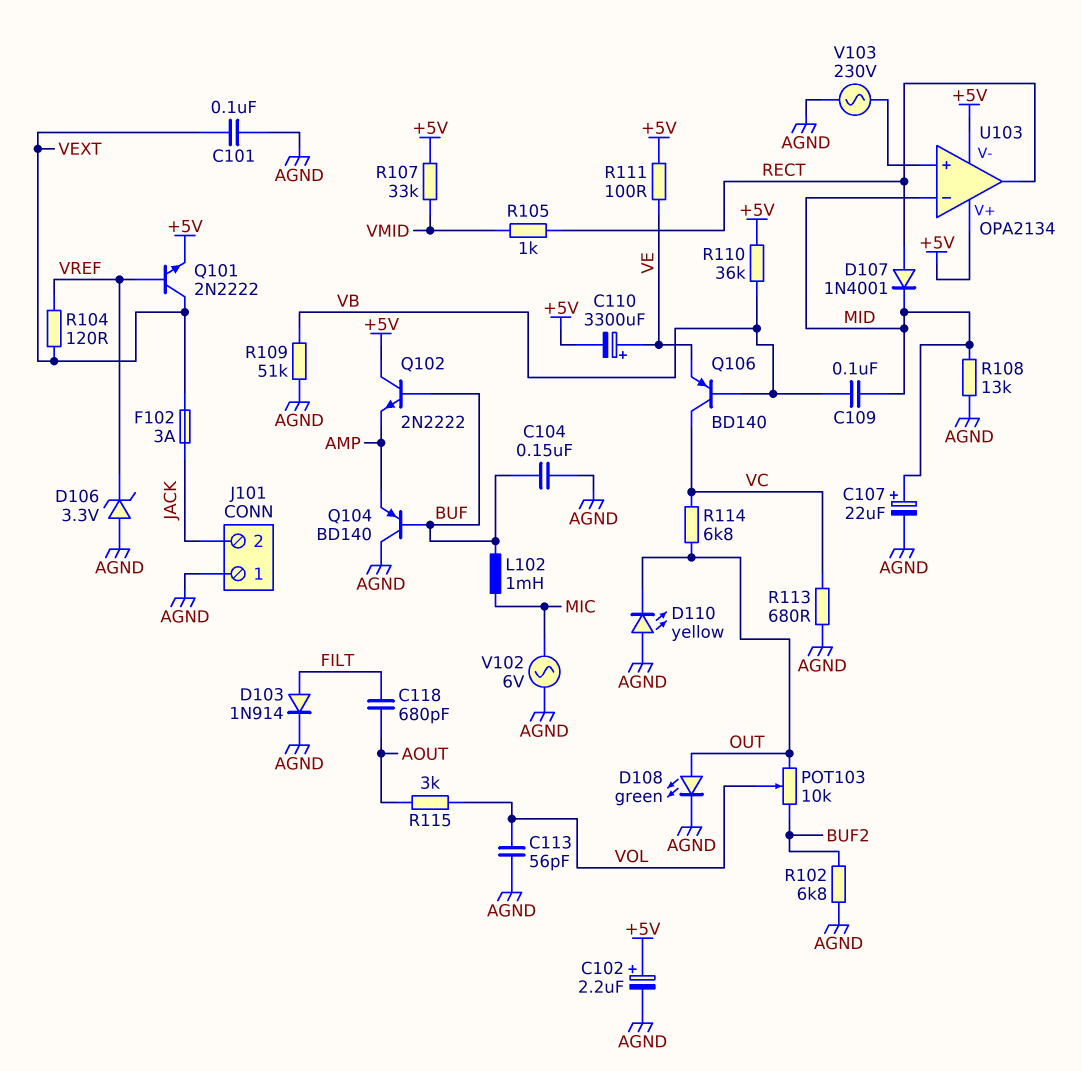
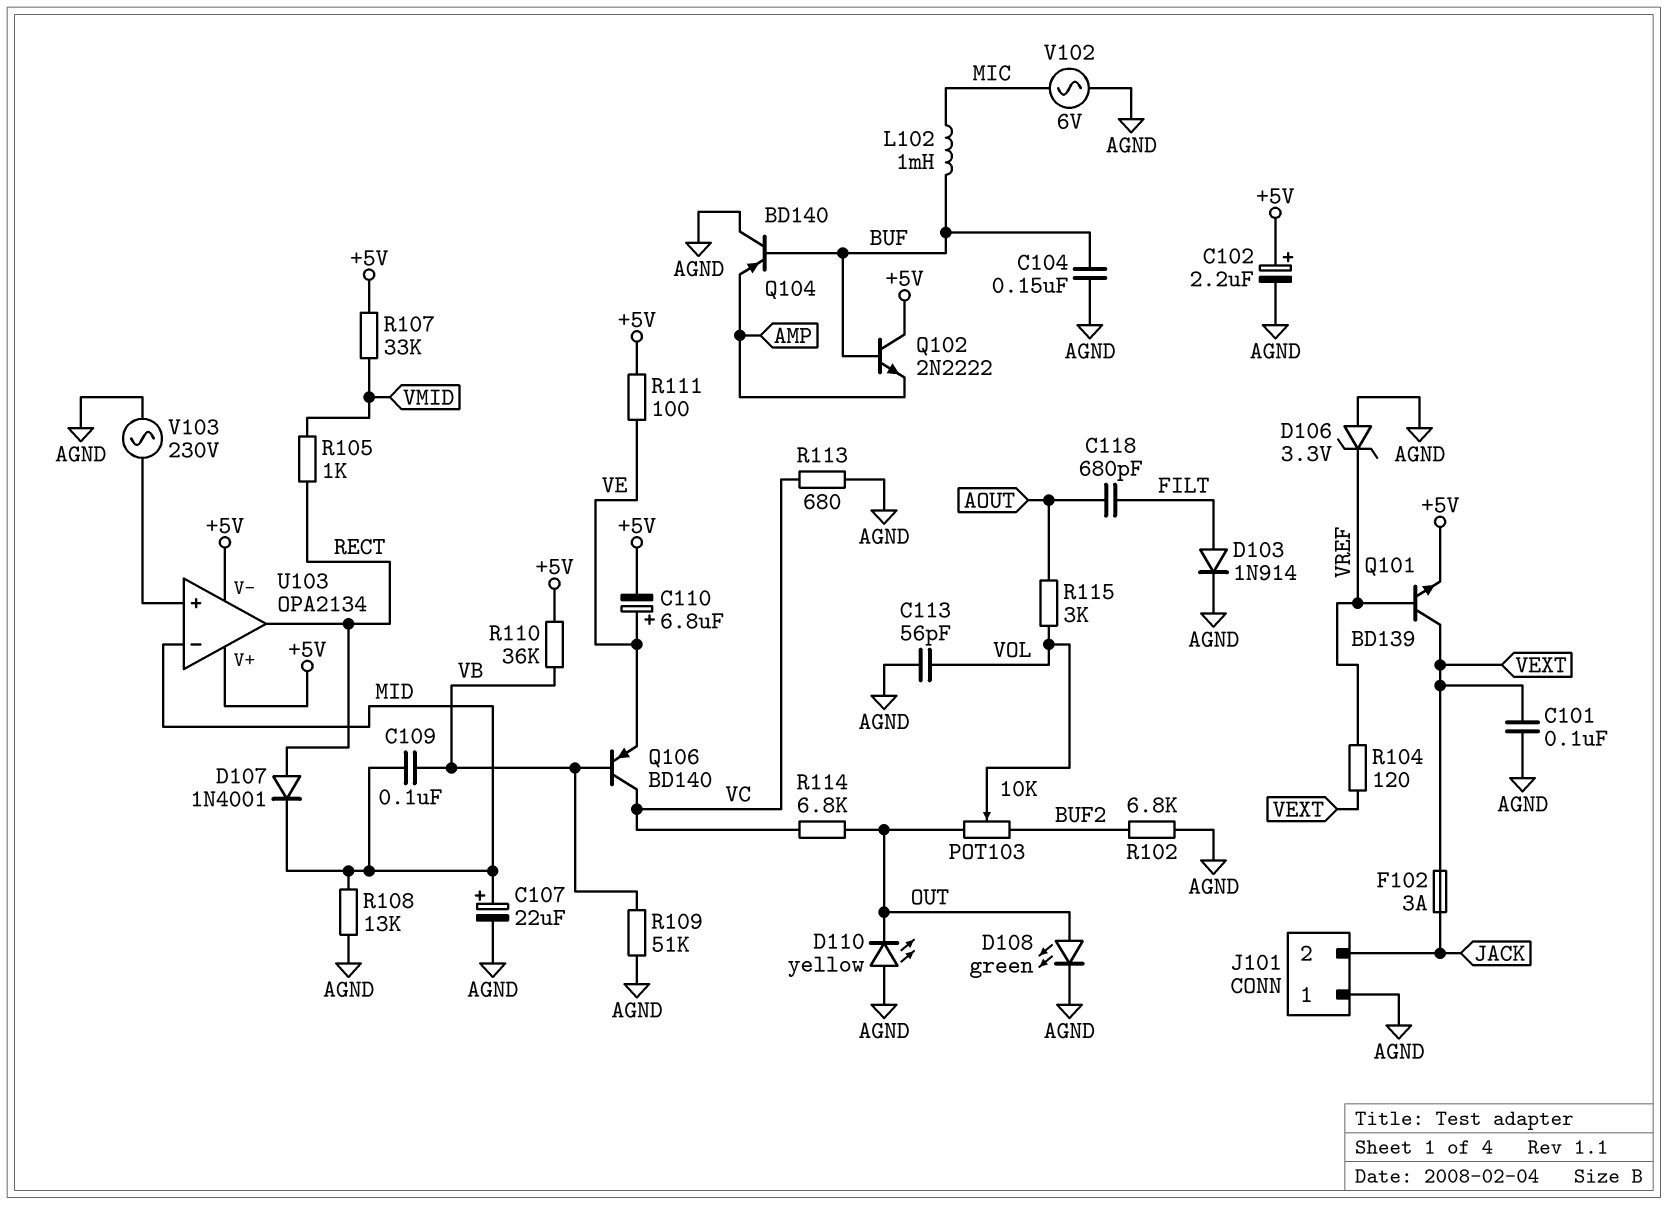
C110: 3300uF (plus VE, minus +5V) -> 6.8uF (plus VE, minus +5V)
Q101: NPN 2N2222 (B VREF, C VEXT, E +5V) -> NPN BD139 (B VREF, C VEXT, E +5V)

